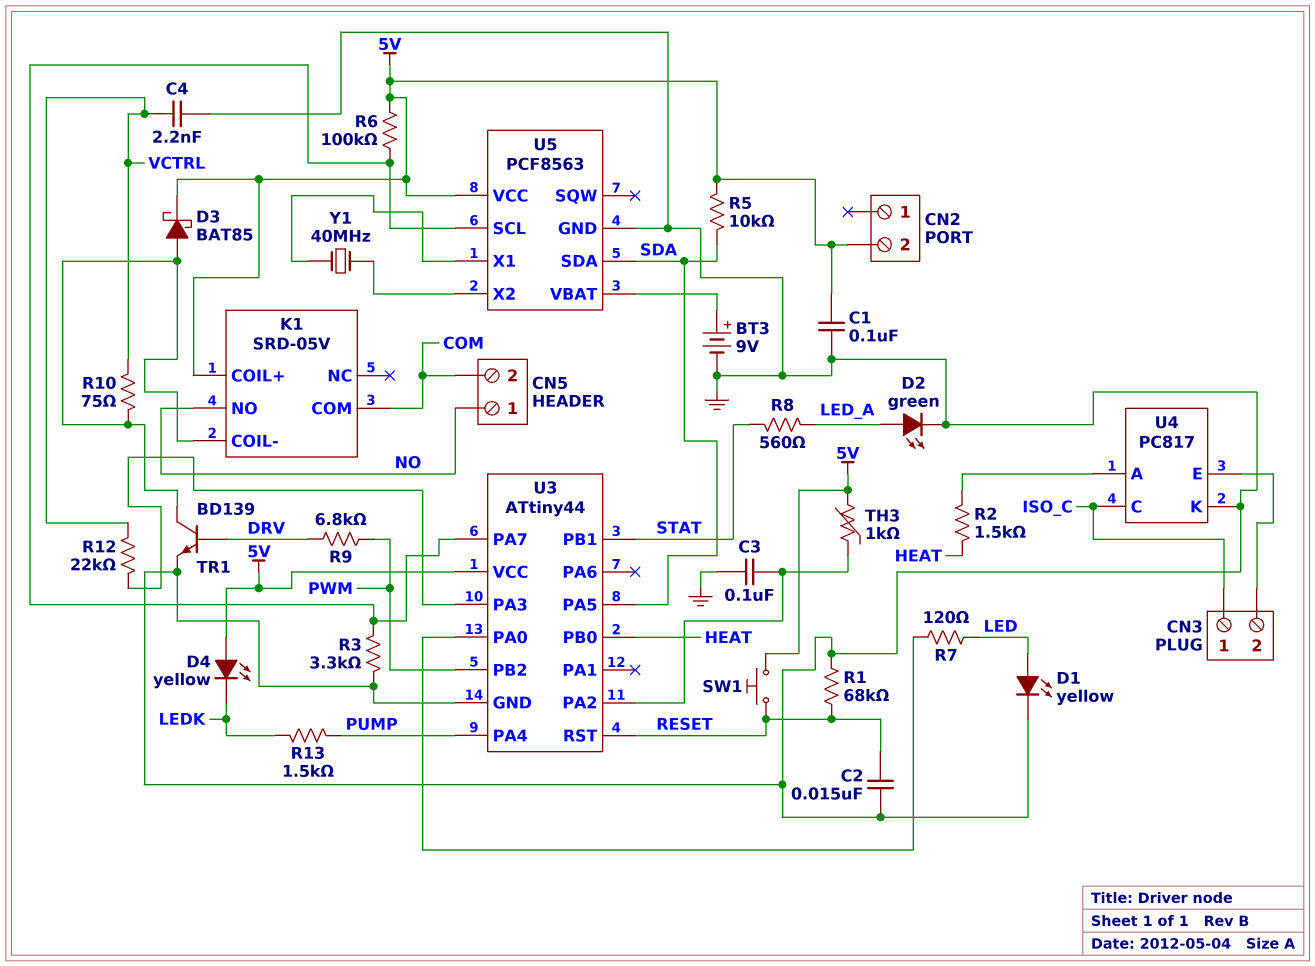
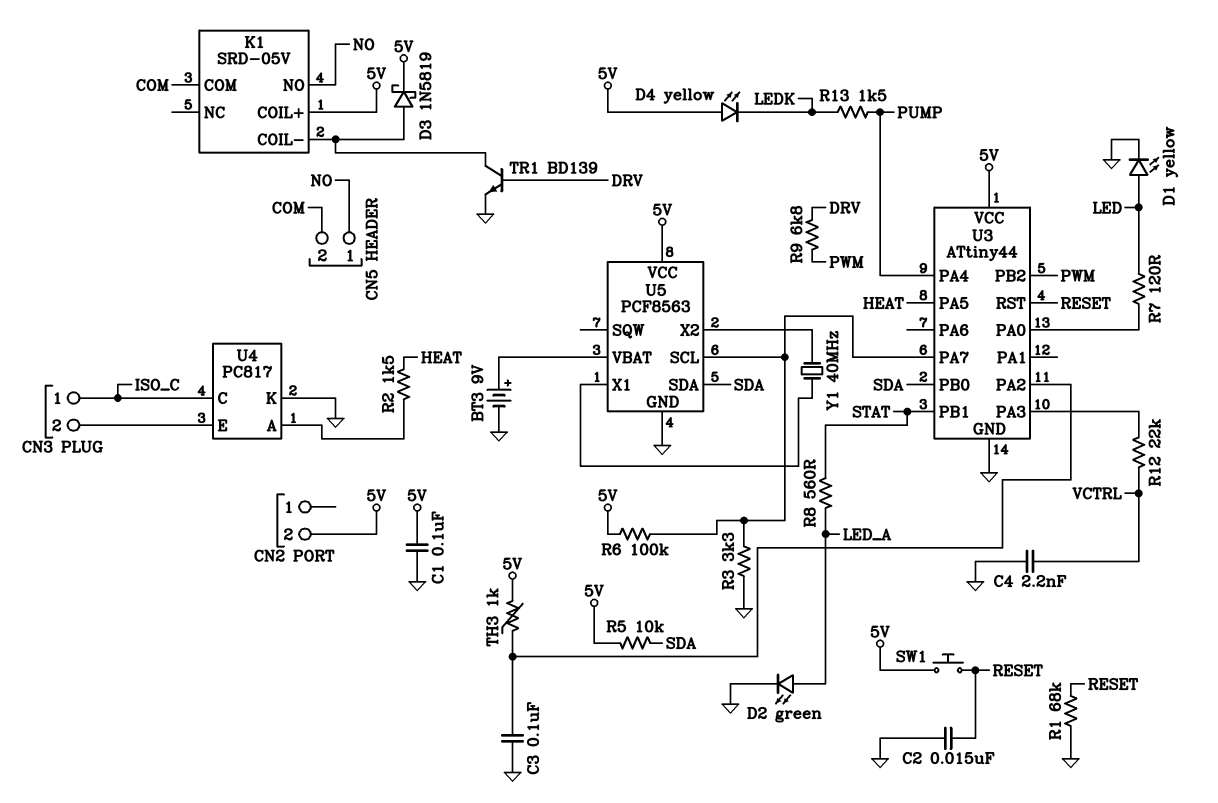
D3: schottky BAT85 (A K1/COIL-, K 5V) -> schottky 1N5819 (A K1/COIL-, K 5V)
R10: 75 (K1/COIL-, VCTRL) -> none
U3 pin PA5: SDA -> HEAT
U3 pin PB0: HEAT -> SDA

